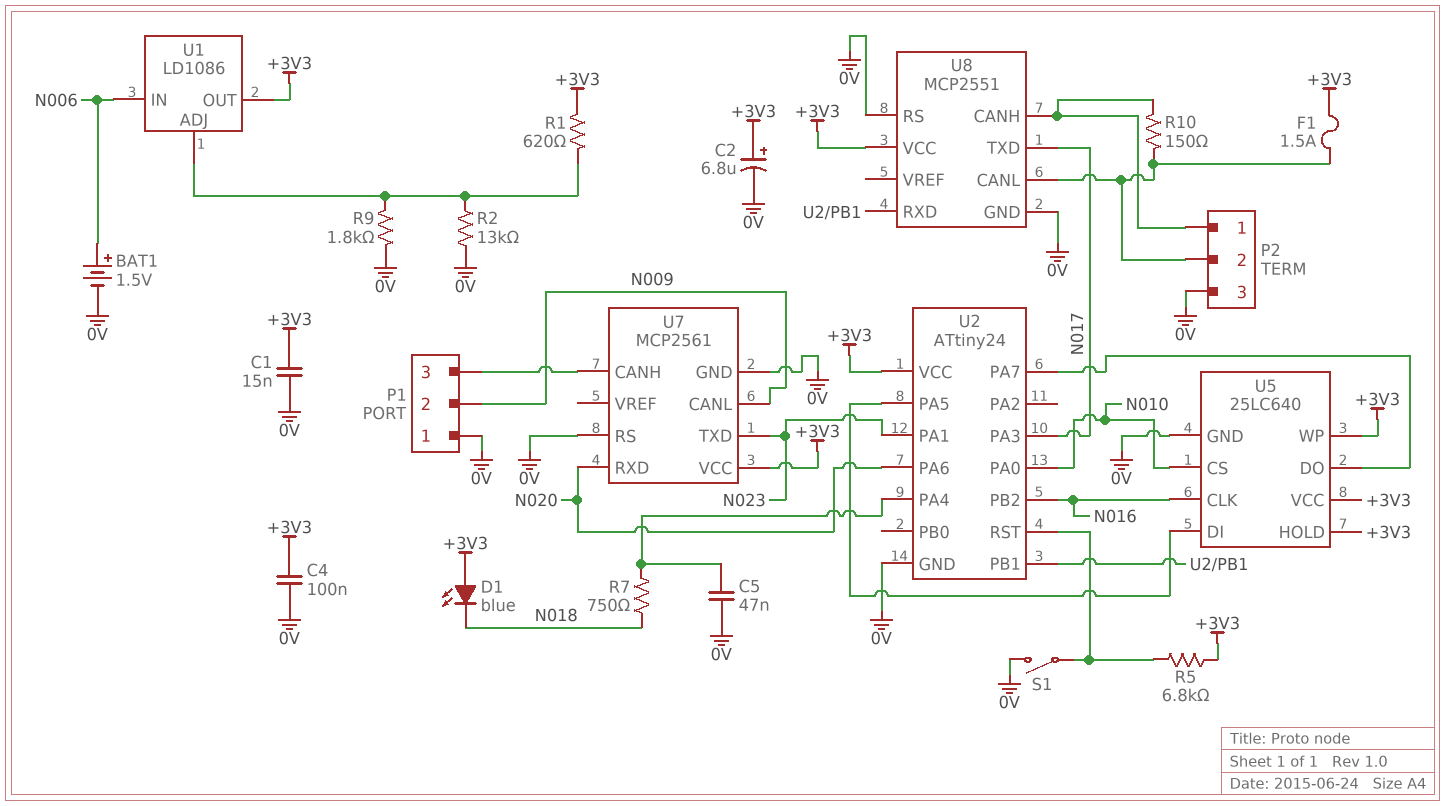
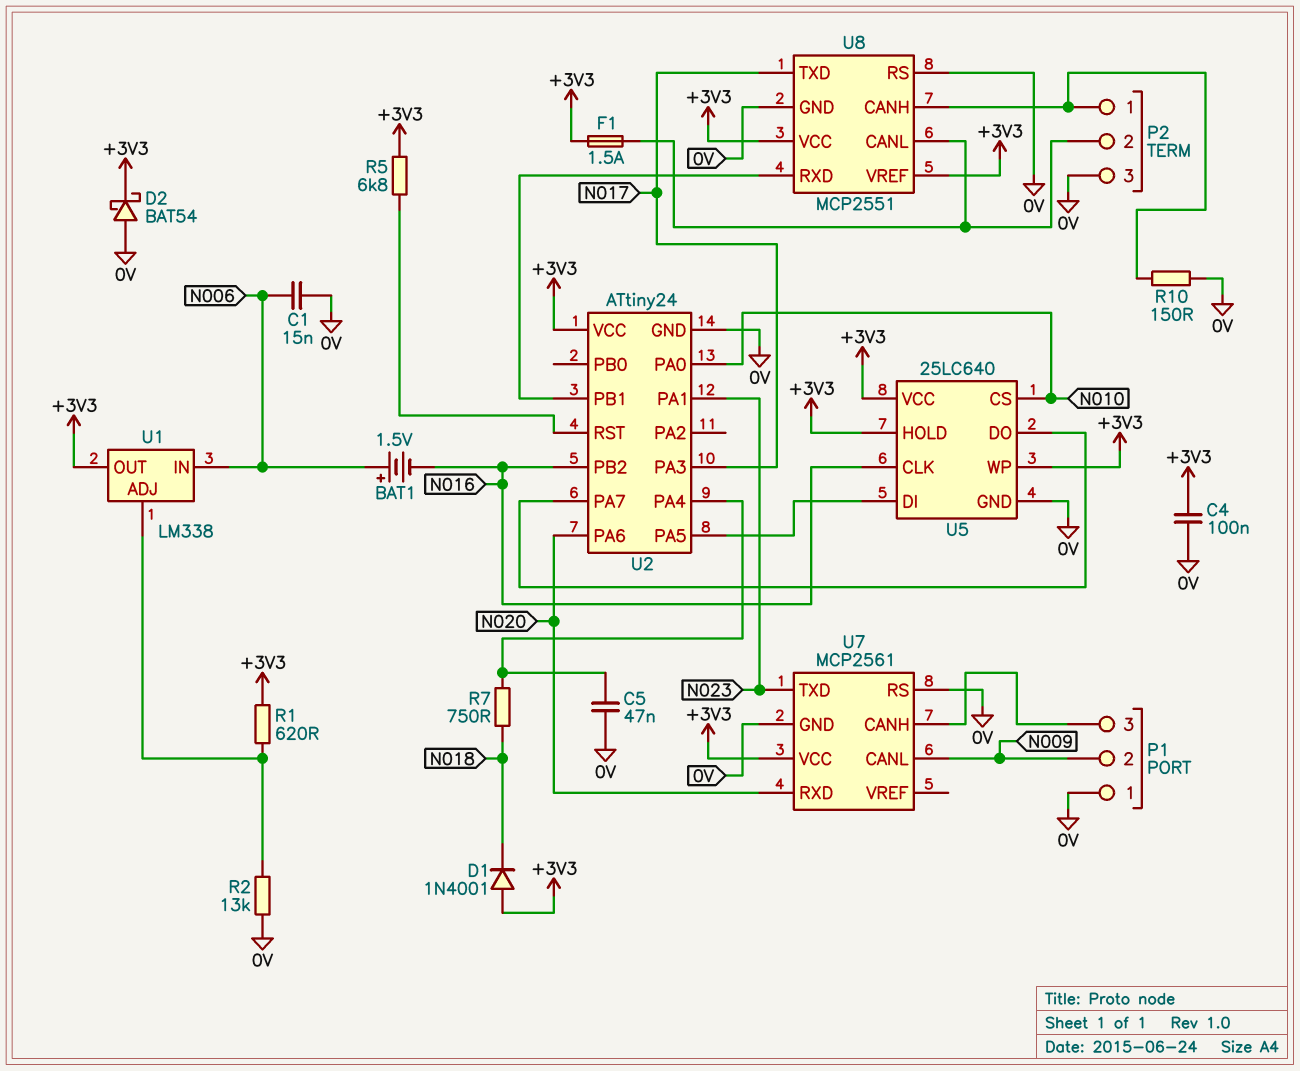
BAT1: 1.5V (plus N006, minus 0V) -> 1.5V (plus N006, minus N016)
C1: 15nF (+3V3, 0V) -> 15nF (0V, N006)
C2: 6.8uF (plus +3V3, minus 0V) -> none
D1: LED blue (A +3V3, K N018) -> diode 1N4001 (A +3V3, K N018)
D2: none -> schottky BAT54 (A 0V, K +3V3)
R9: 1.8k (0V, U1/ADJ) -> none
R10: 150 (P2/1, P2/2) -> 150 (0V, P2/1)
S1: switch (0V, U2/RST) -> none
U1: LD1086 -> LM338
U8 pin VREF: none -> +3V3

